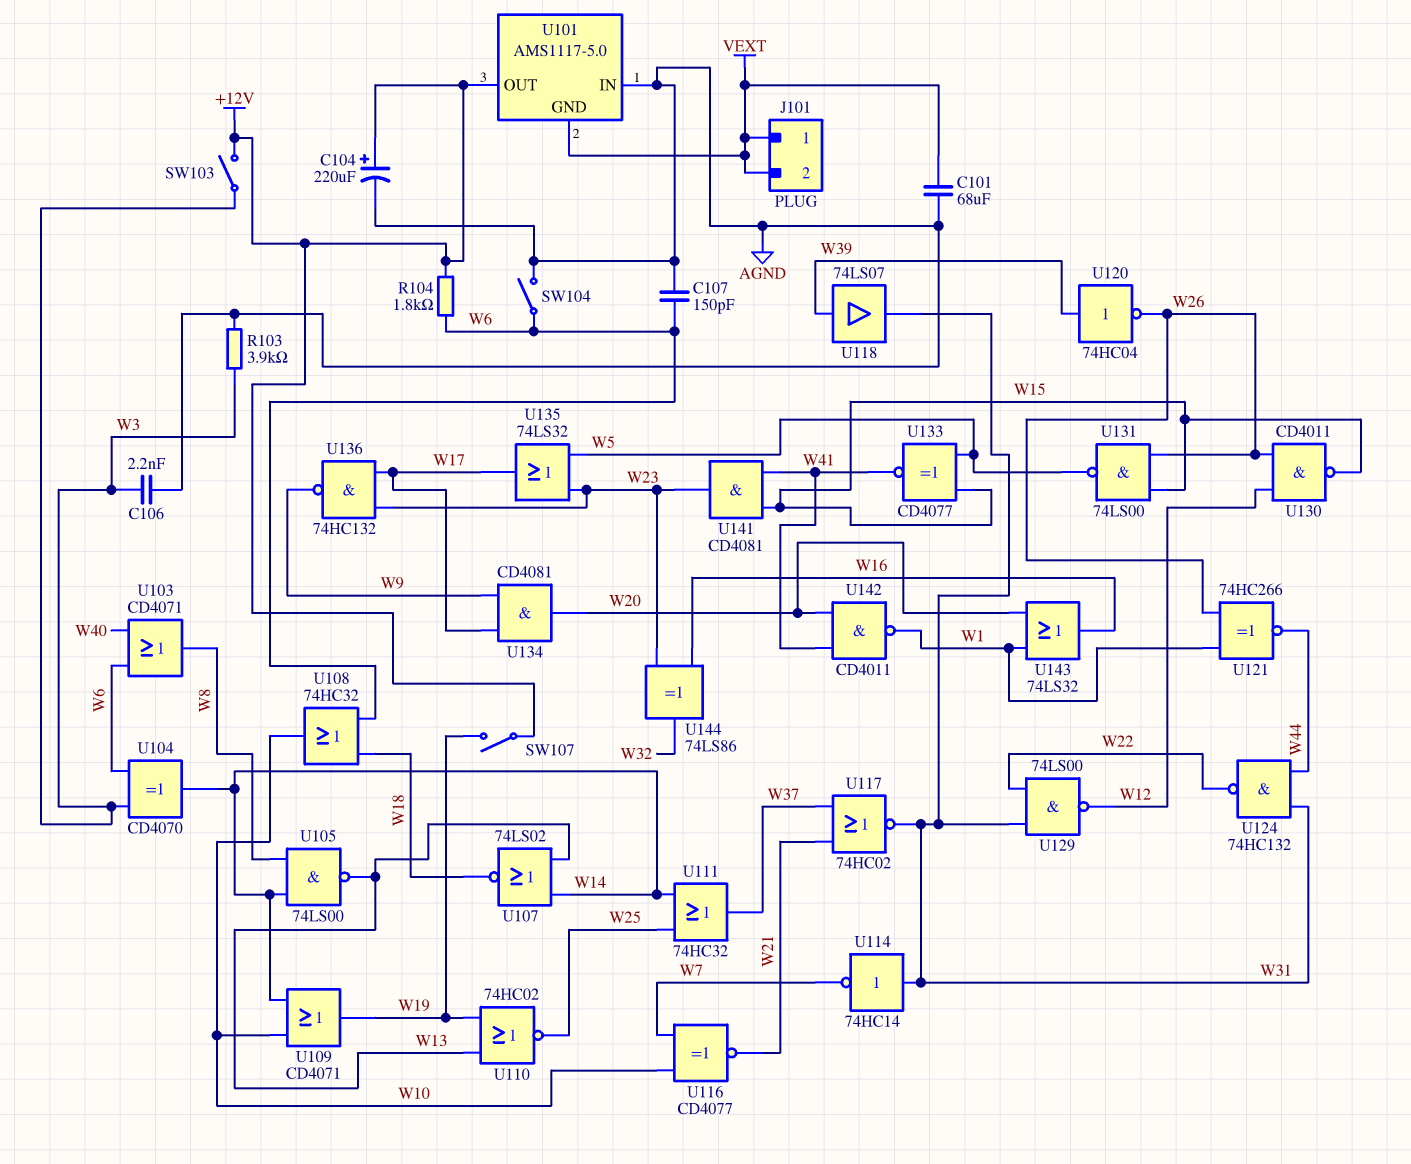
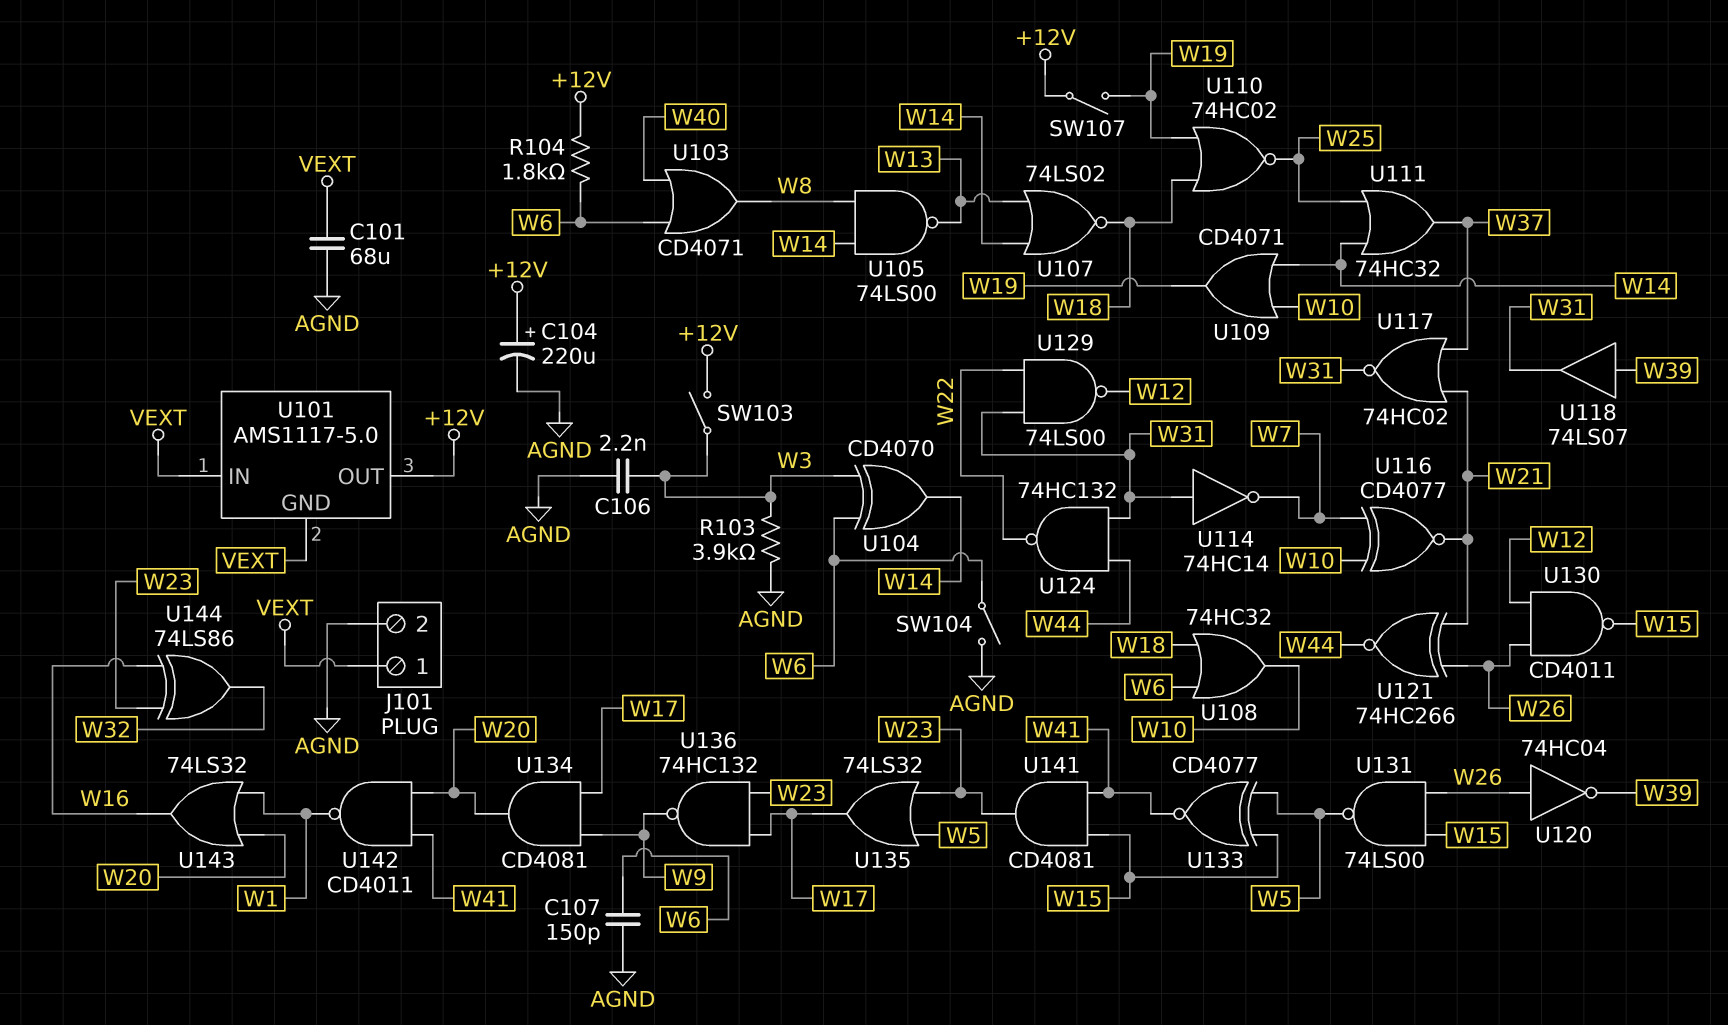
J101 pin 2: VEXT -> AGND
U101 pin IN: AGND -> VEXT
U110: NOR 74HC02 (in W13, in W19, out W25) -> NOR 74HC02 (in W18, in W19, out W25)
U120: NOT 74HC04 (in W39, out W26) -> NOT 74HC04 (in W26, out W39)
U121: XNOR 74HC266 (in W1, in W26, out W44) -> XNOR 74HC266 (in W21, in W26, out W44)

